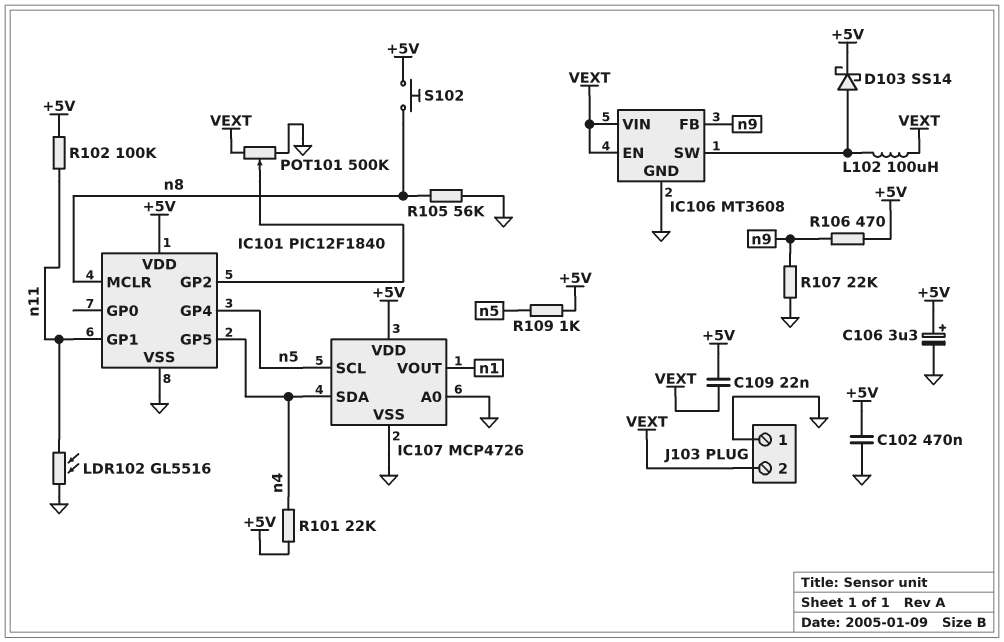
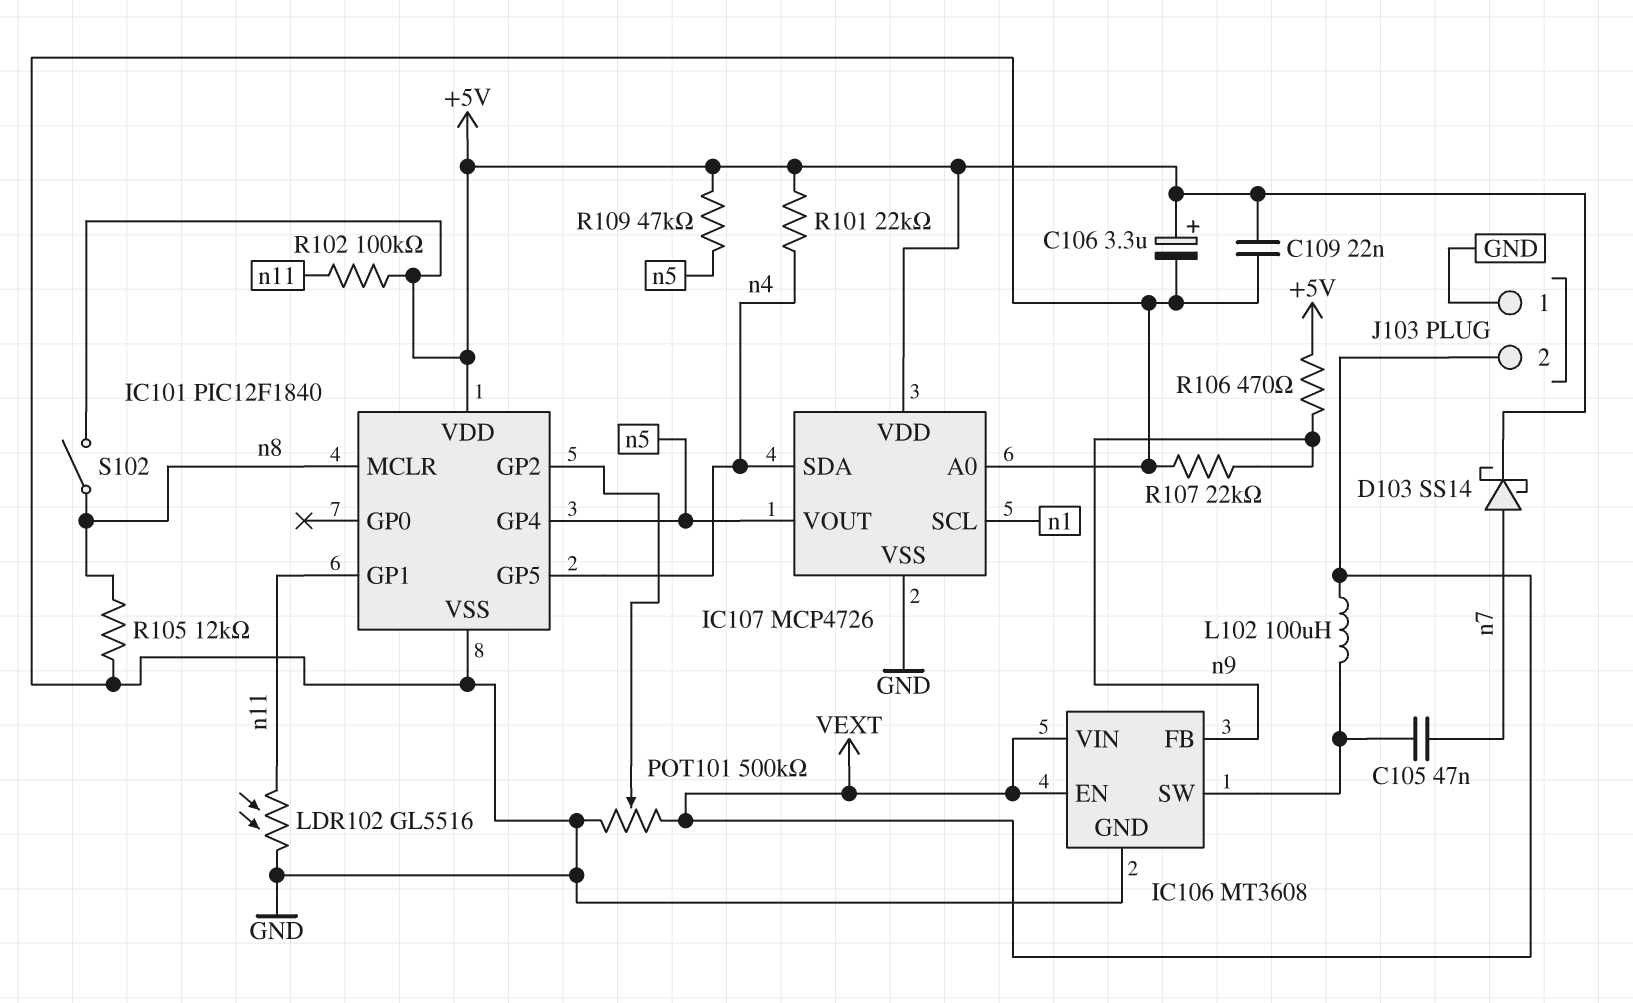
C102: 470nF (+5V, GND) -> none
C105: none -> 47nF (IC106/SW, n7)
C109: 22nF (+5V, VEXT) -> 22nF (+5V, GND)
D103: schottky SS14 (A IC106/SW, K +5V) -> schottky SS14 (A n7, K +5V)
IC107 pin SCL: n5 -> n1
IC107 pin VOUT: n1 -> n5
R105: 56k (GND, n8) -> 12k (GND, n8)
R109: 1k (+5V, n5) -> 47k (+5V, n5)
S102: button (+5V, n8) -> switch (+5V, n8)

